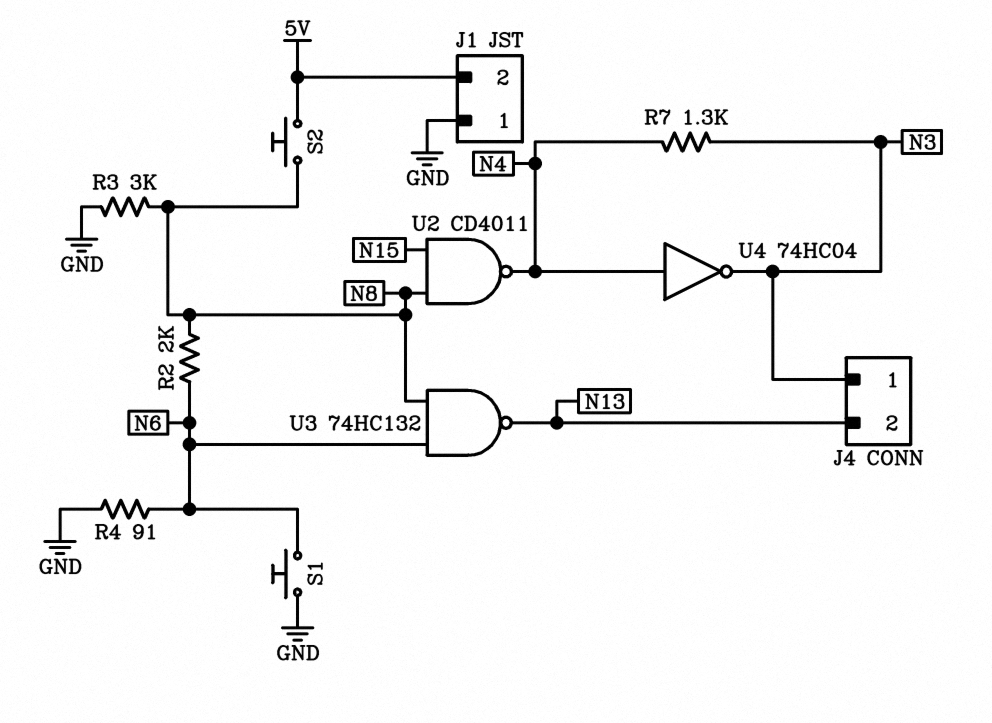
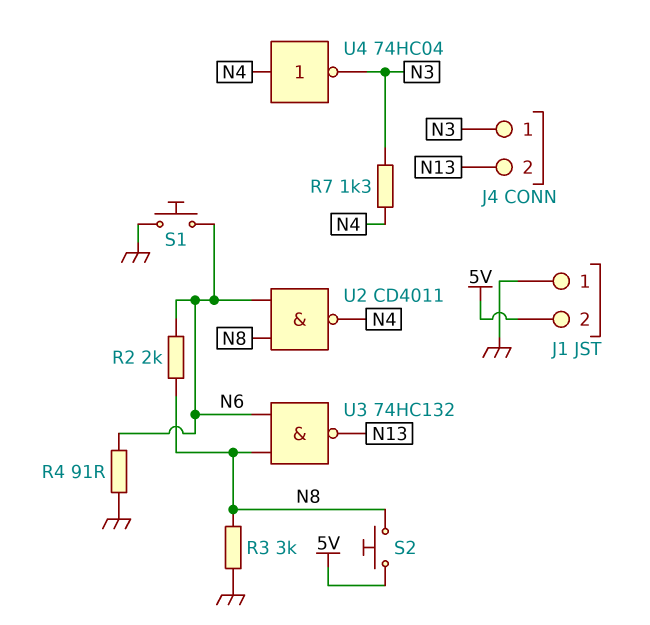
U2: NAND CD4011 (in N8, in N15, out N4) -> NAND CD4011 (in N6, in N8, out N4)

